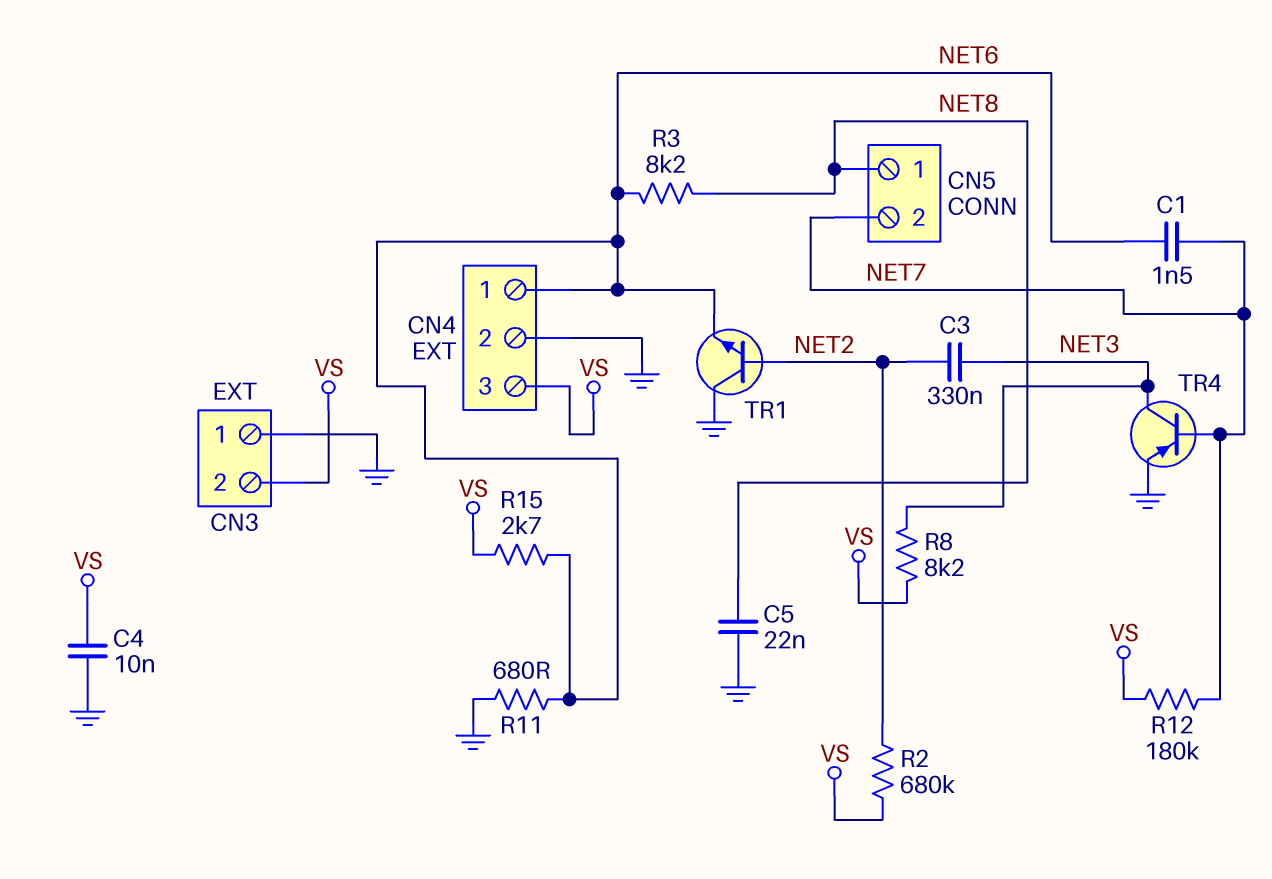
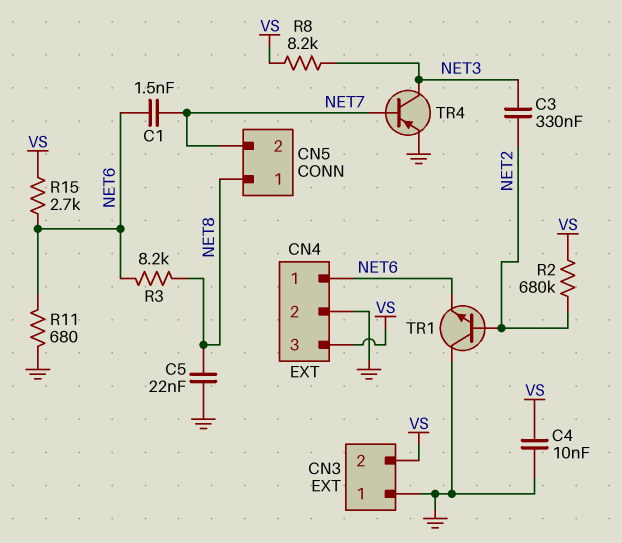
R12: 180k (NET7, VS) -> none

